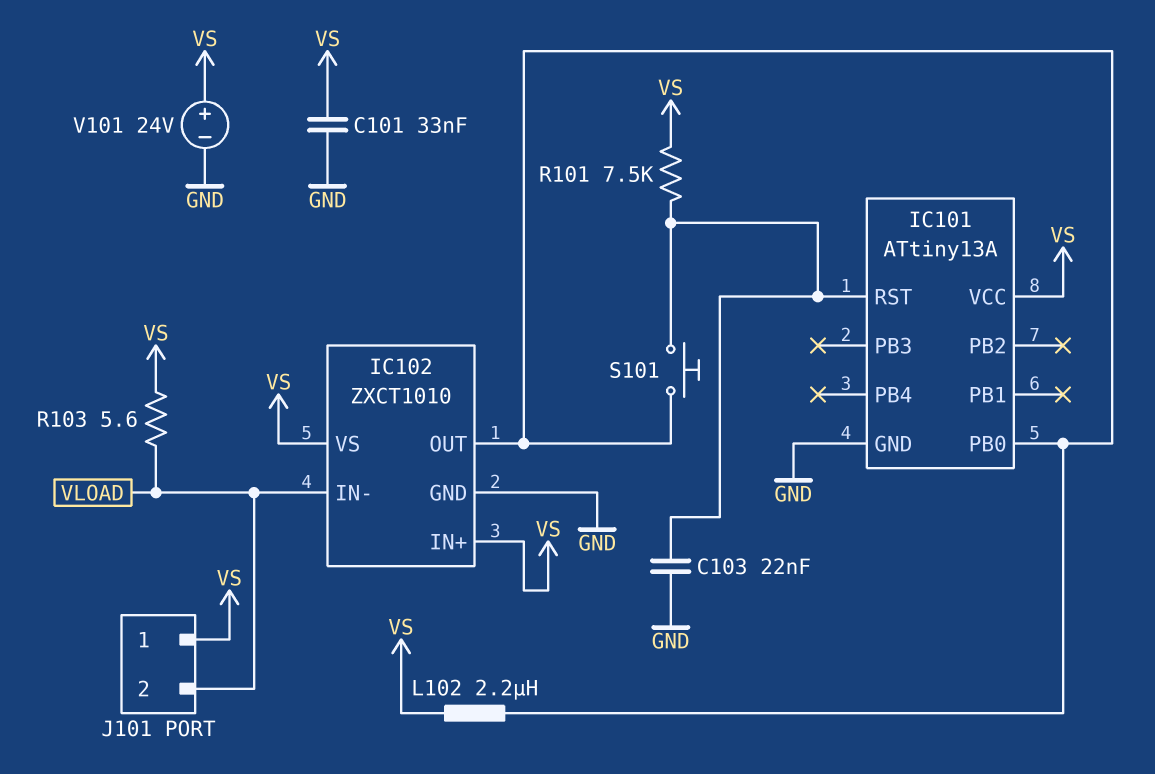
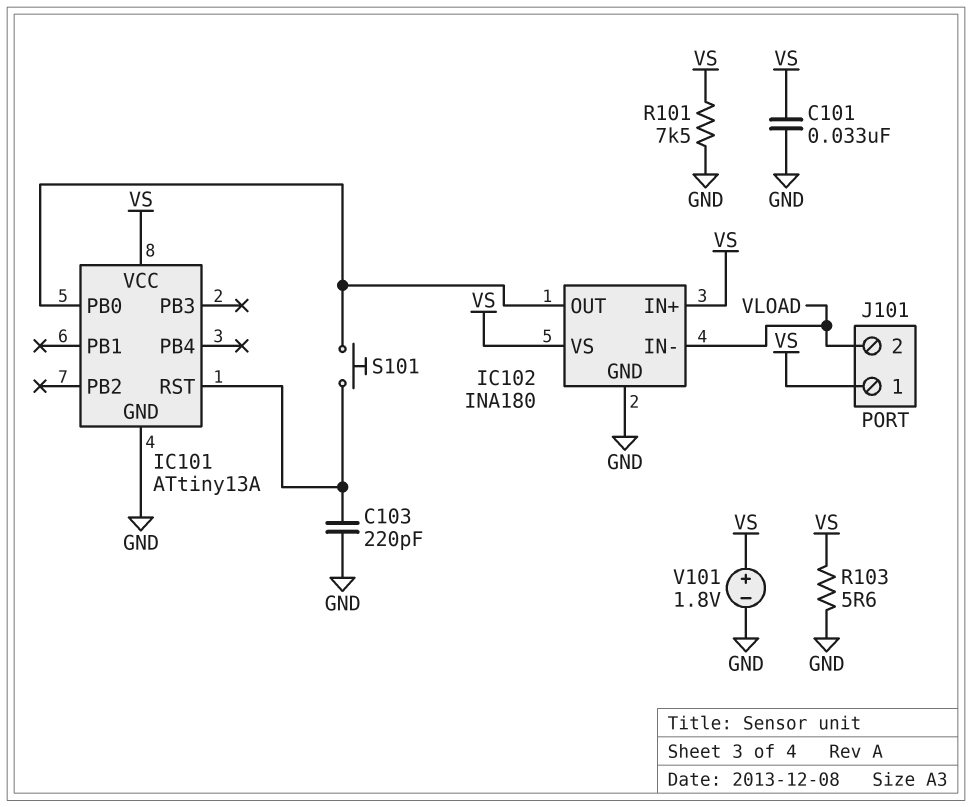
C103: 22nF (GND, IC101/RST) -> 220pF (GND, IC101/RST)
IC102: ZXCT1010 -> INA180
L102: 2.2uH (IC101/PB0, VS) -> none
R101: 7.5k (IC101/RST, VS) -> 7.5k (GND, VS)
R103: 5.6 (VLOAD, VS) -> 5.6 (GND, VS)
V101: 24V (plus VS, minus GND) -> 1.8V (plus VS, minus GND)

